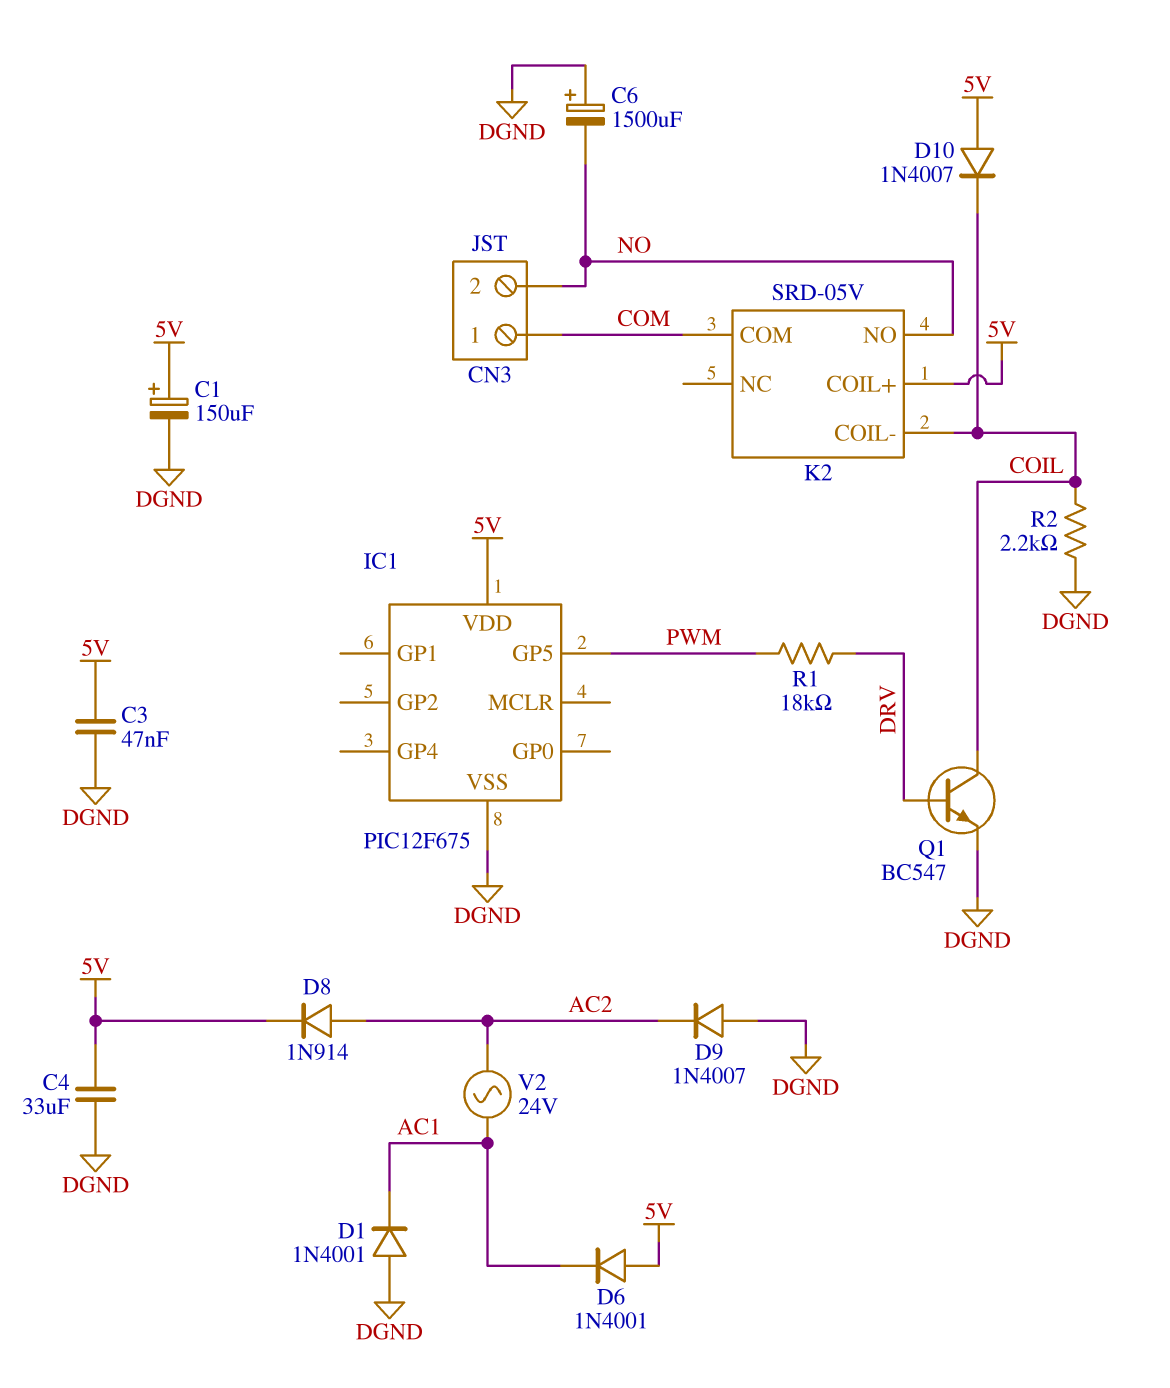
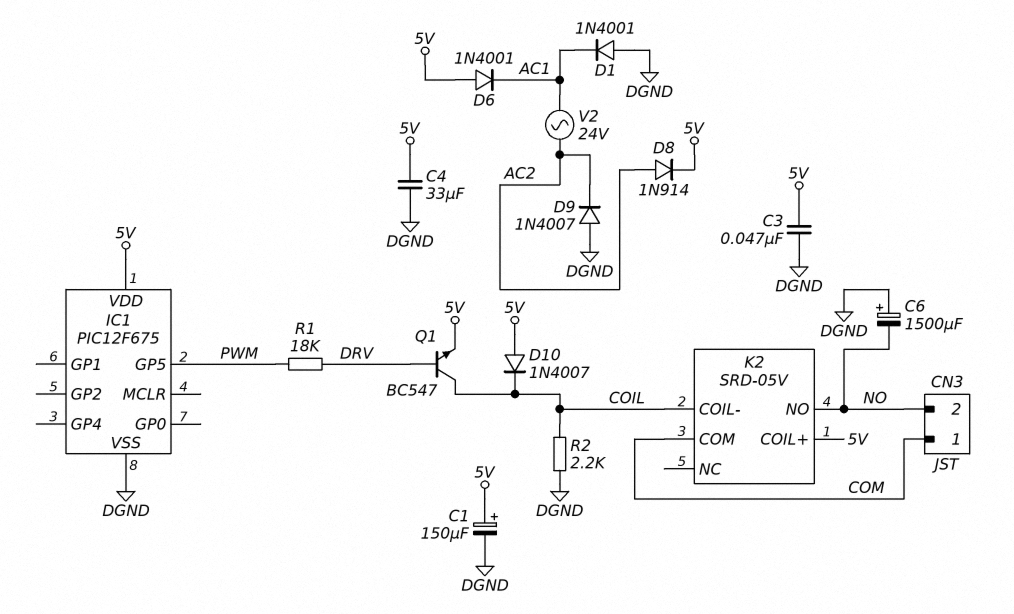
Q1: NPN BC547 (B DRV, C COIL, E DGND) -> NPN BC547 (B DRV, C COIL, E 5V)

